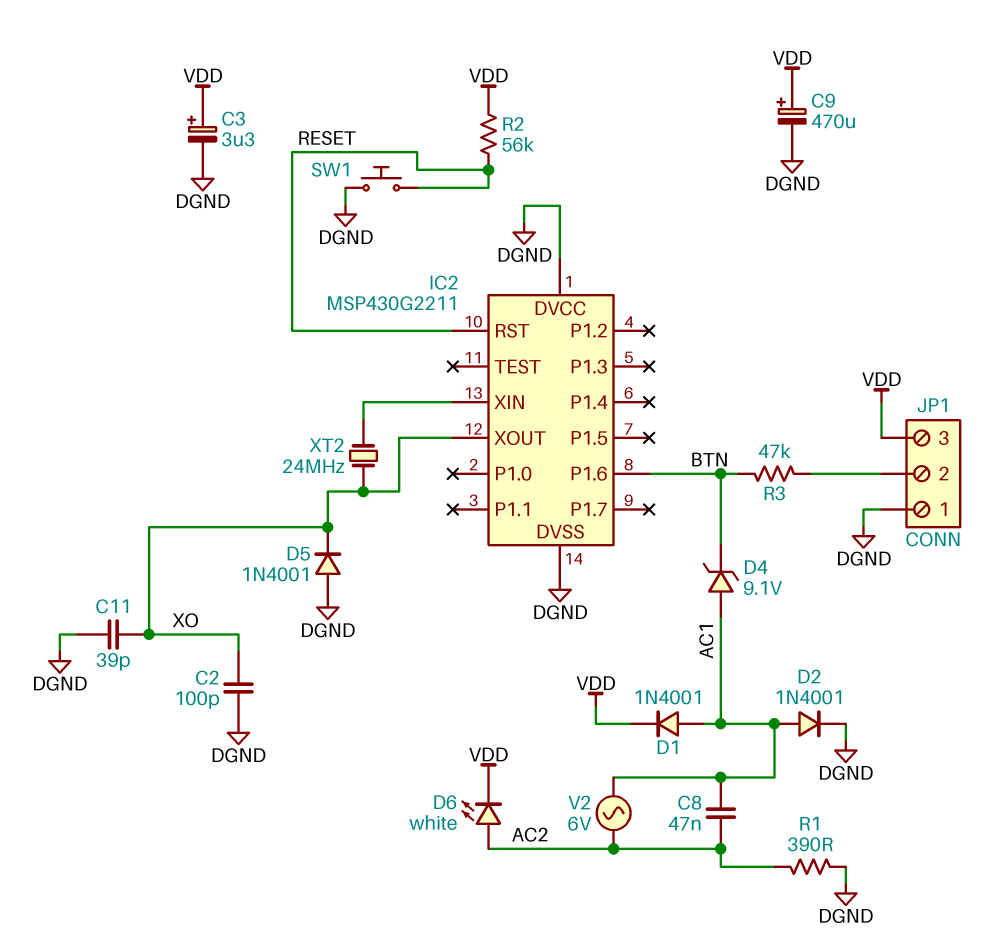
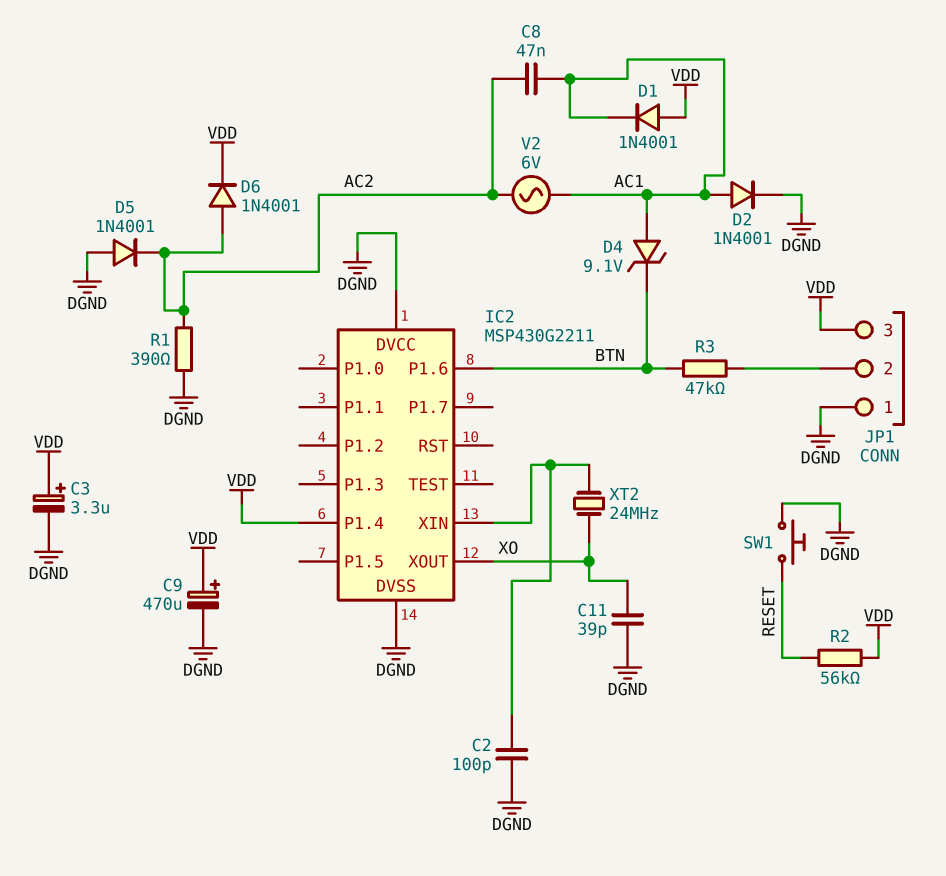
C2: 100pF (DGND, XO) -> 100pF (DGND, IC2/XIN)
D1: diode 1N4001 (A AC1, K VDD) -> diode 1N4001 (A VDD, K AC1)
D5: diode 1N4001 (A DGND, K XO) -> diode 1N4001 (A DGND, K AC2)
D6: LED white (A AC2, K VDD) -> diode 1N4001 (A AC2, K VDD)
IC2 pin P1.4: none -> VDD
IC2 pin RST: RESET -> none

